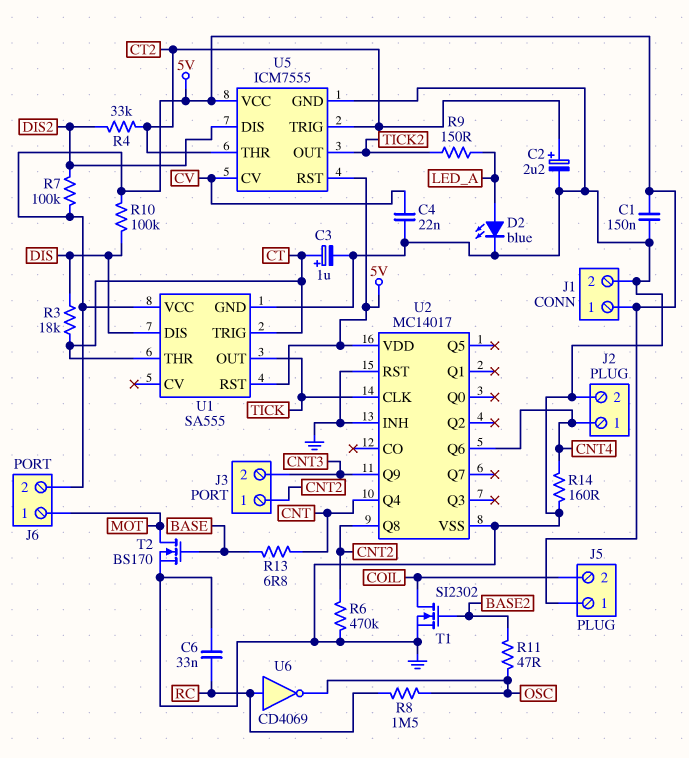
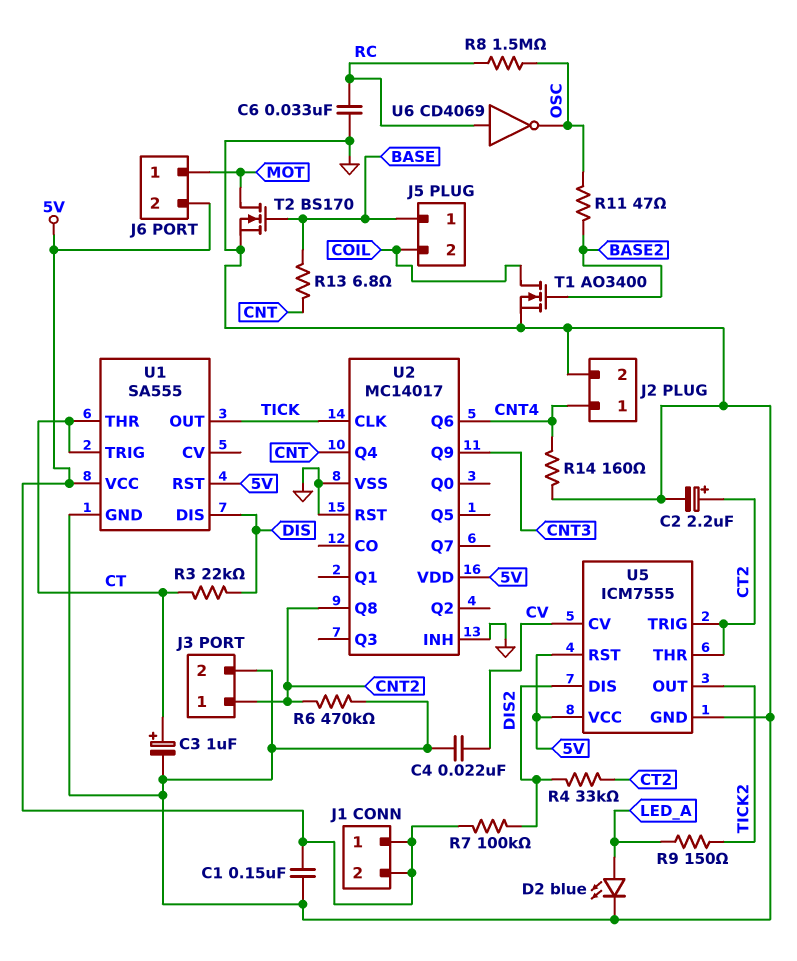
J1 pin 2: GND -> 5V
J3 pin 2: CNT3 -> GND
J5 pin 1: 5V -> BASE
R3: 18k (CT, DIS) -> 22k (CT, DIS)
R10: 100k (5V, DIS) -> none
T1: NMOS SI2302 (G BASE2, D COIL, S GND) -> NMOS AO3400 (G BASE2, D COIL, S GND)

